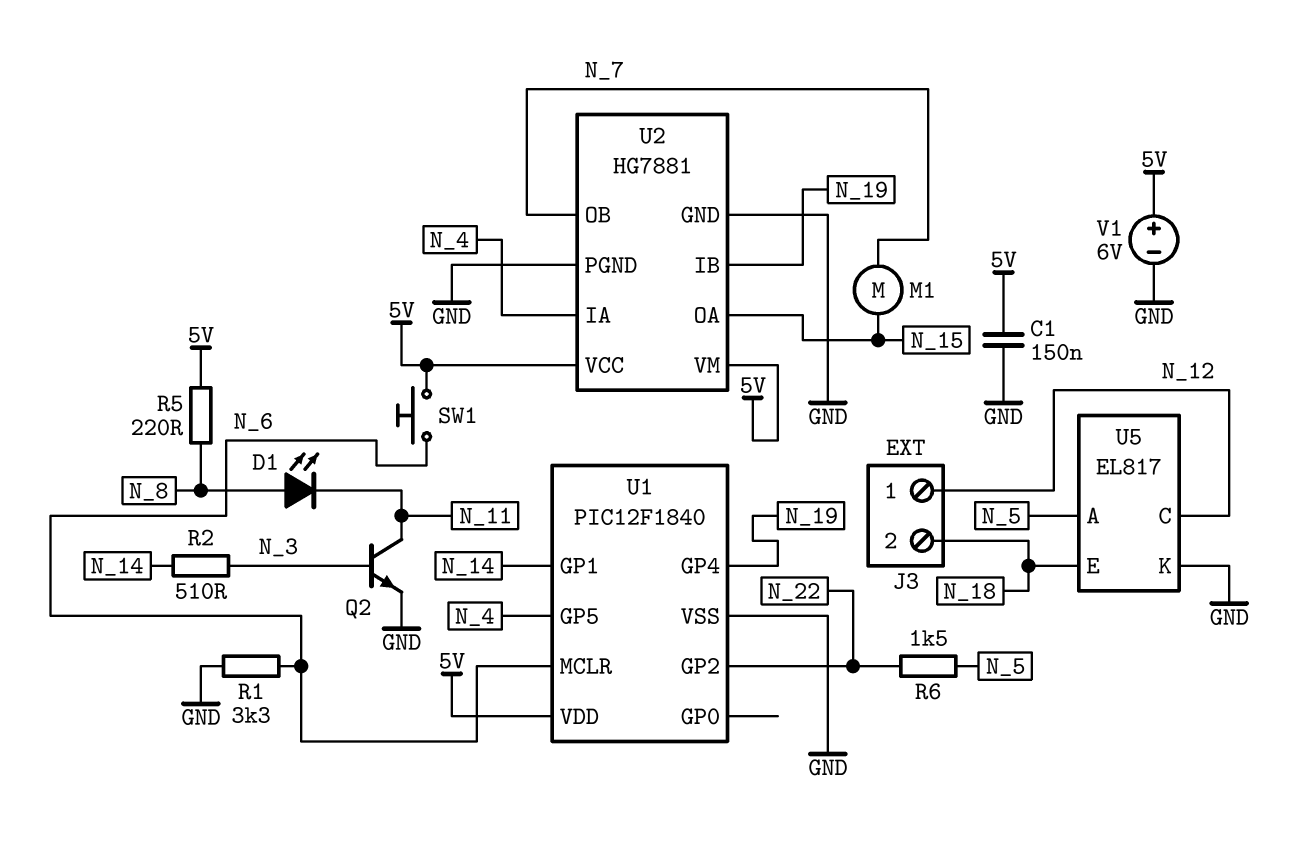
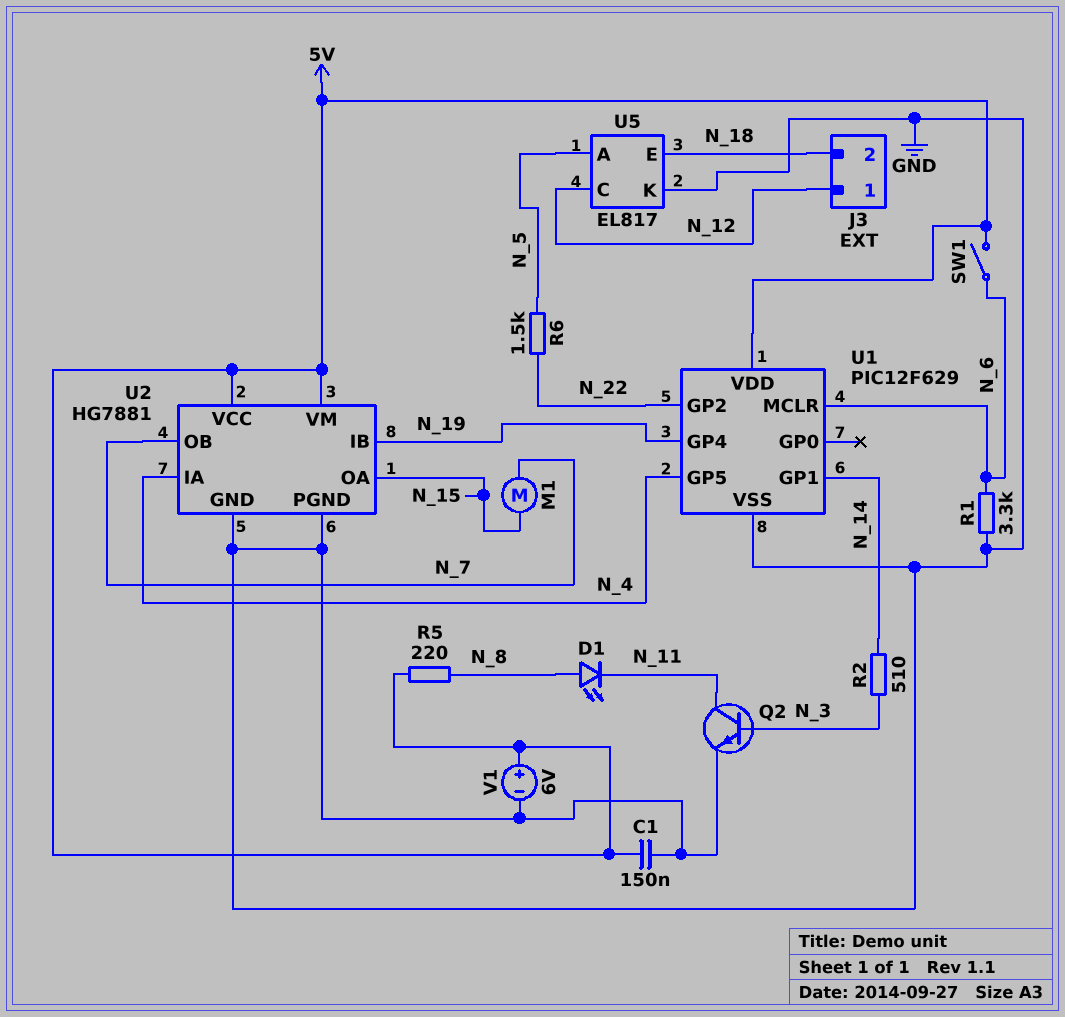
SW1: button (5V, N_6) -> switch (5V, N_6)
U1: PIC12F1840 -> PIC12F629

